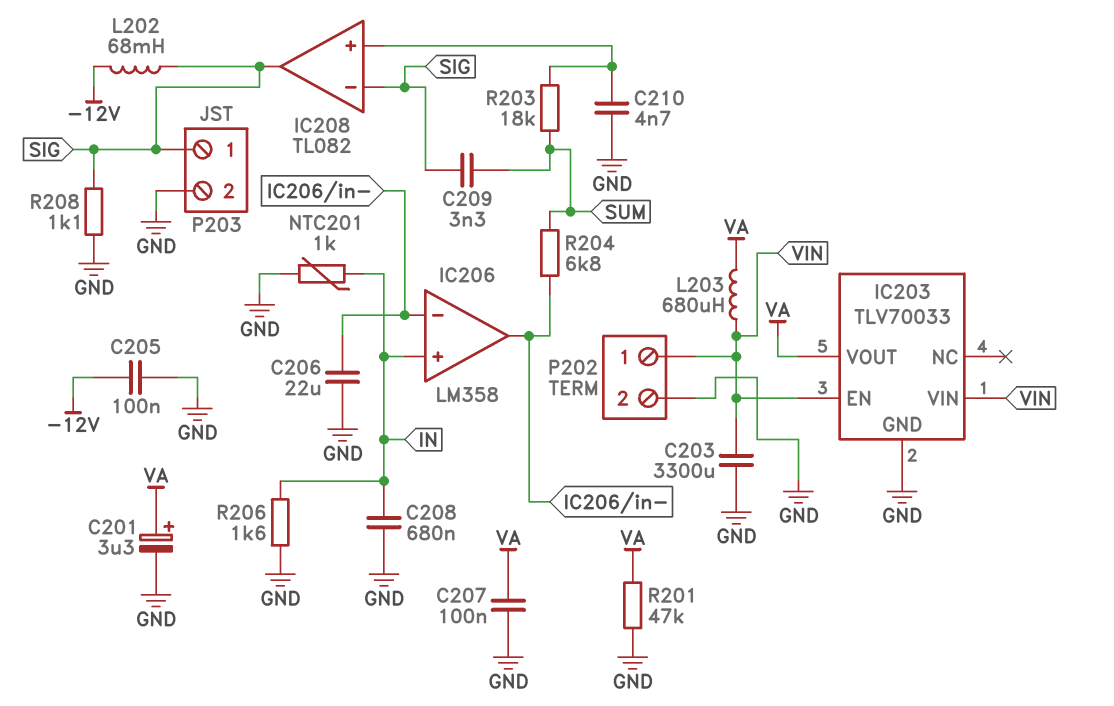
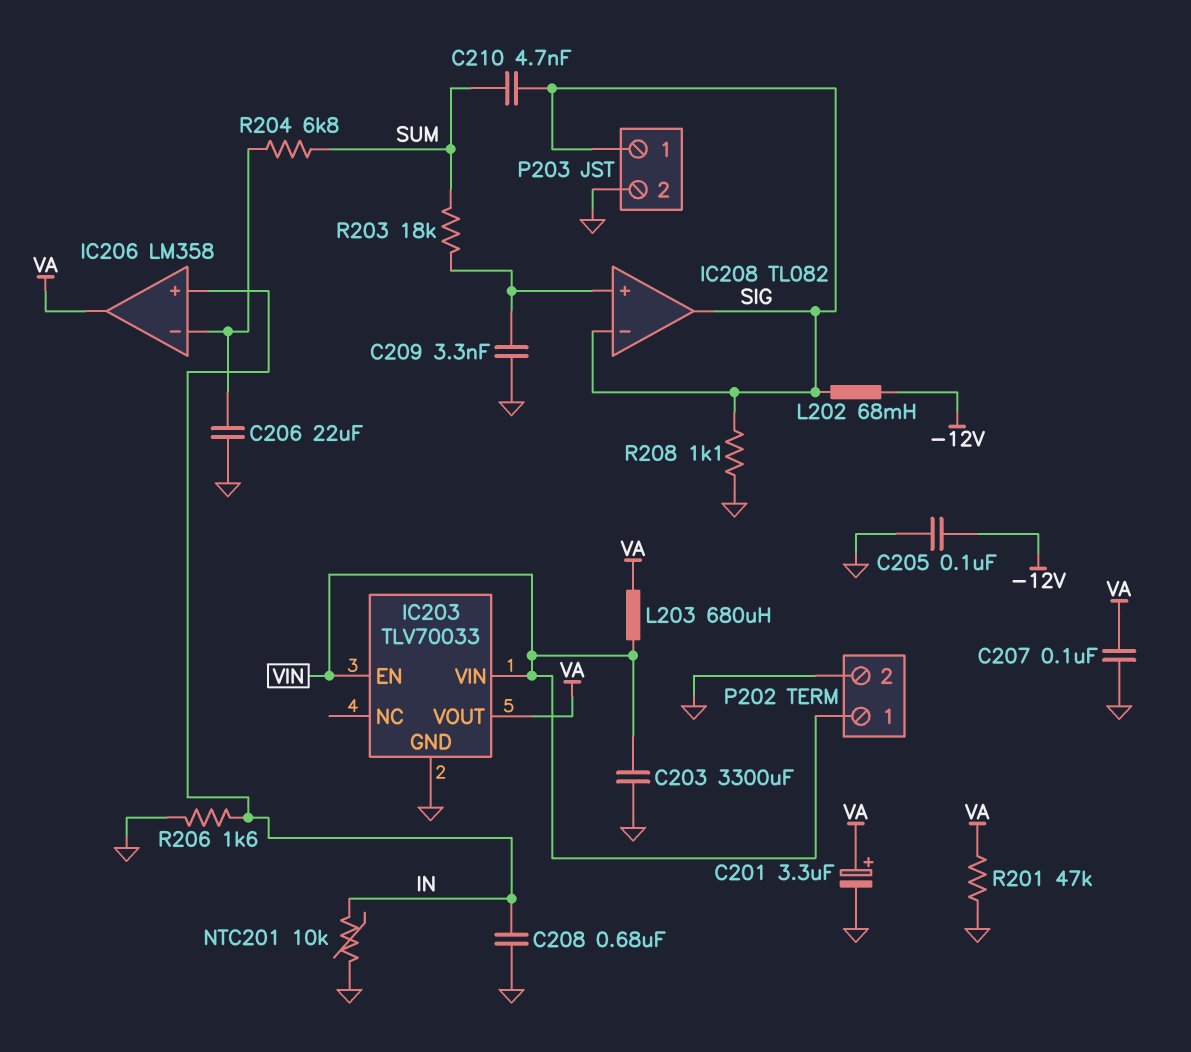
C209: 3.3nF (SIG, SUM) -> 3.3nF (GND, IC208/in+)
C210: 4.7nF (GND, IC208/in+) -> 4.7nF (SIG, SUM)
IC206 pin out: IC206/in- -> VA
NTC201: 1k (GND, IN) -> 10k (GND, IN)

